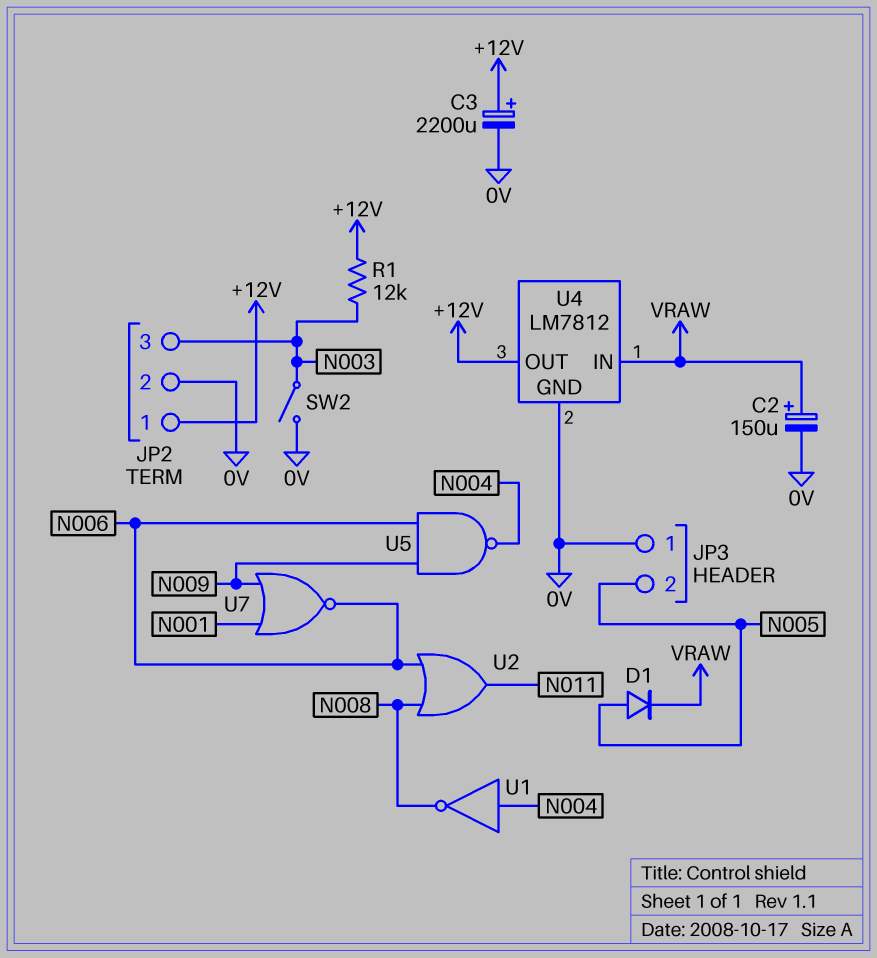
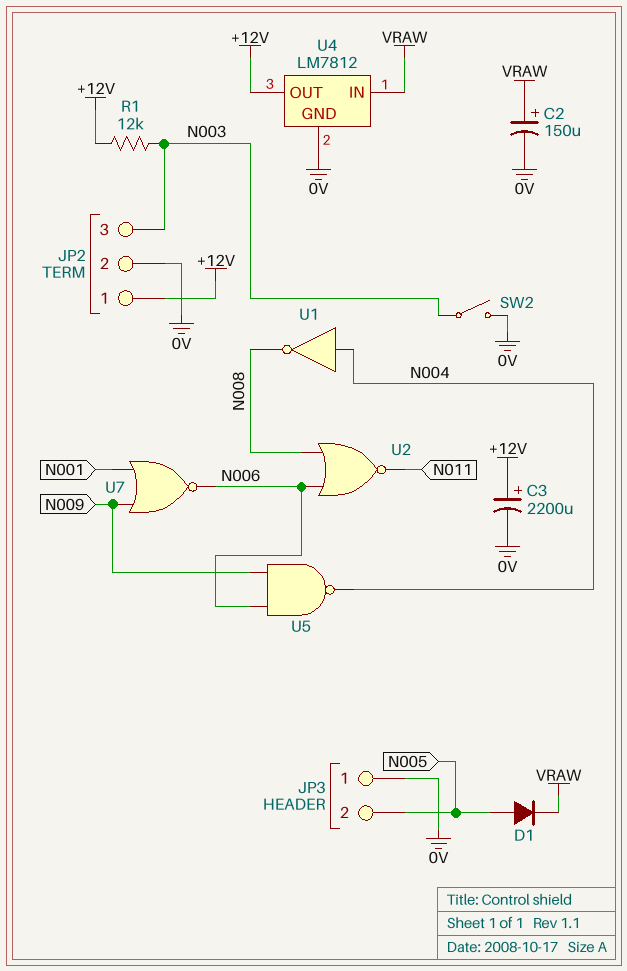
U2: OR (in N006, in N008, out N011) -> NOR (in N006, in N008, out N011)

